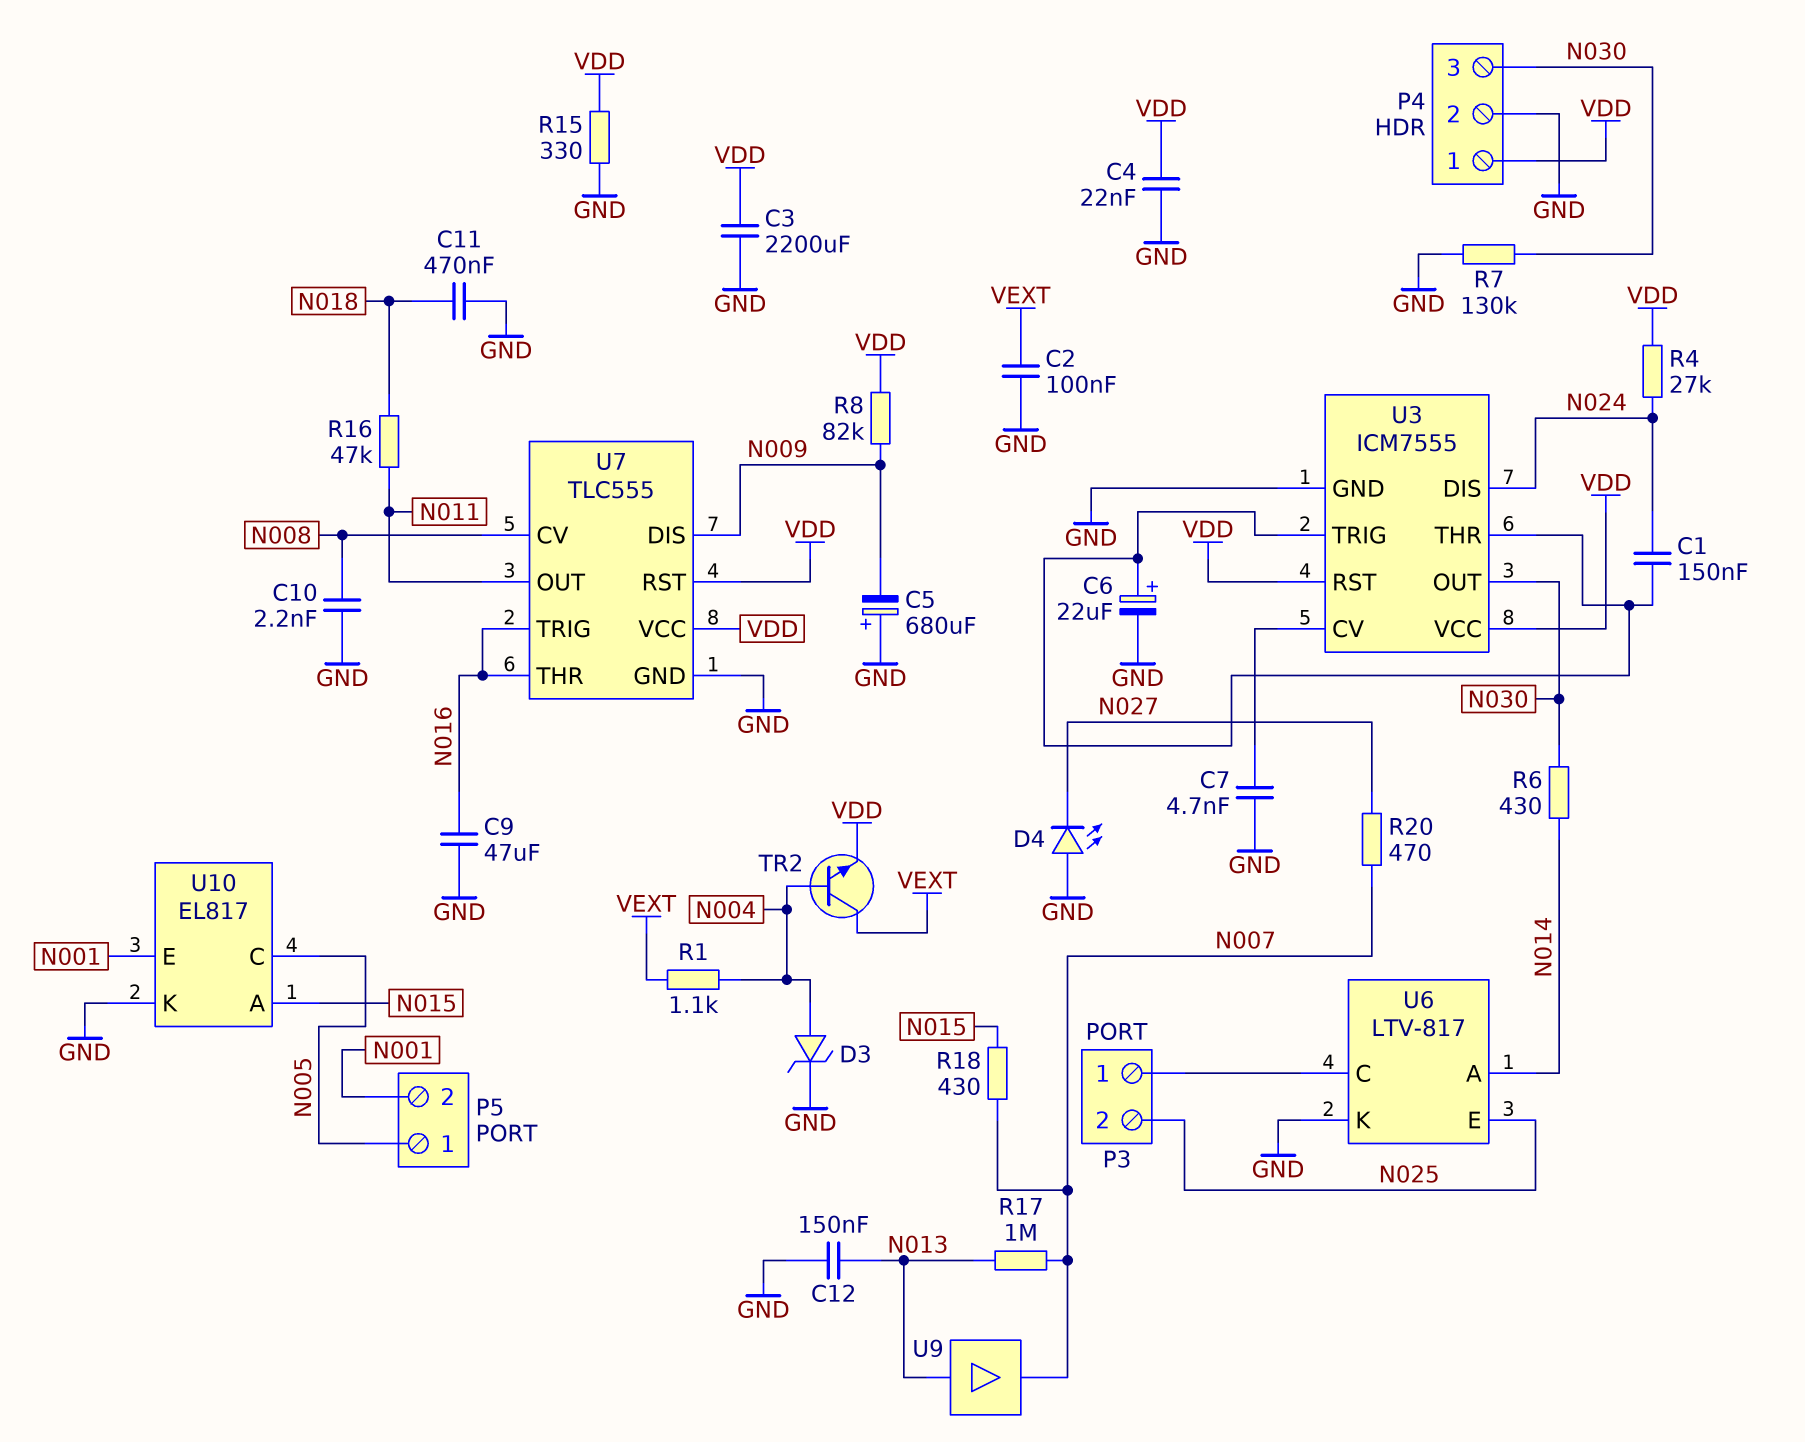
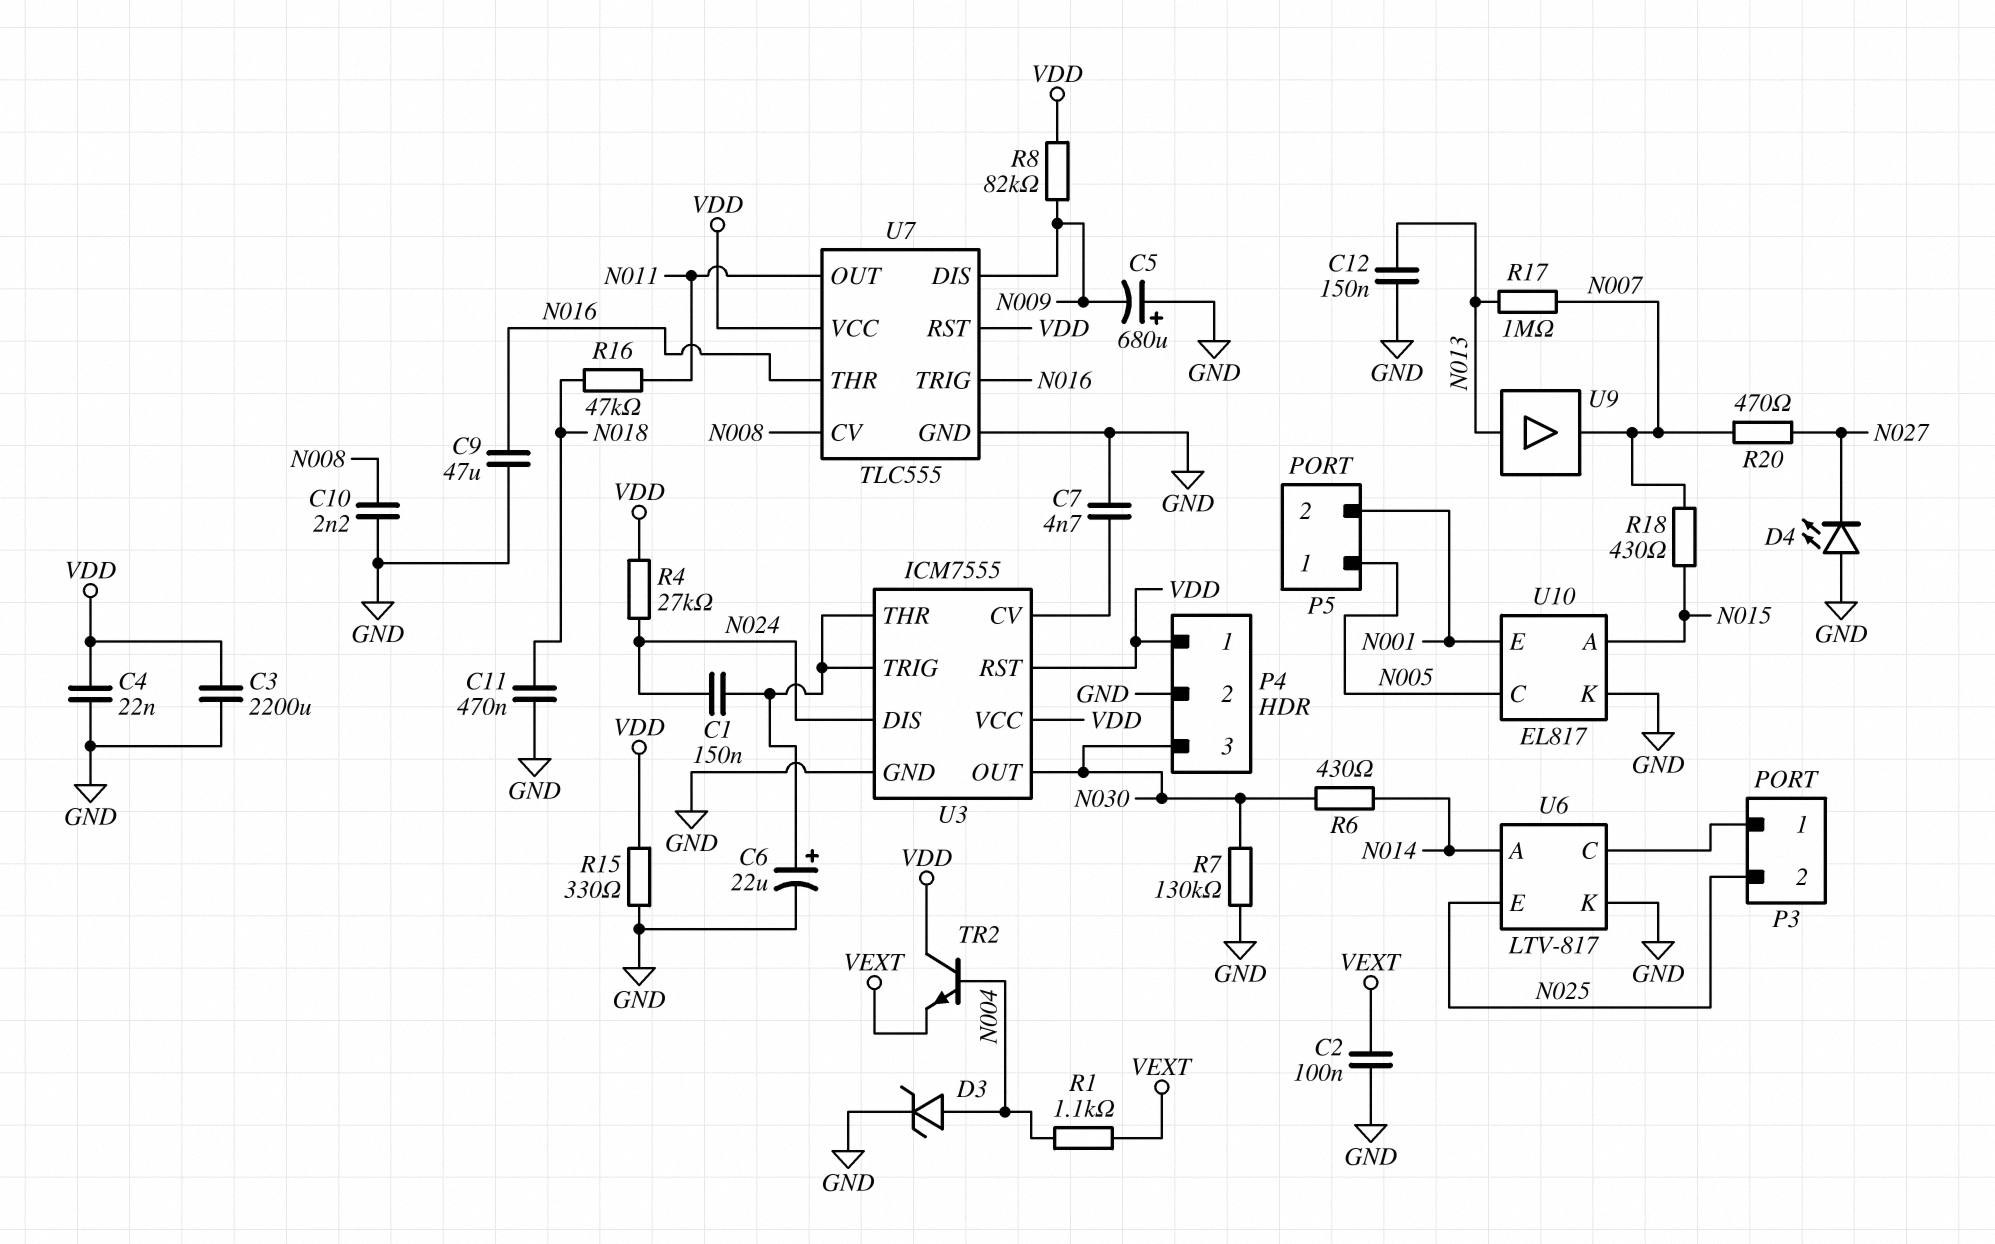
TR2: NPN (B N004, C VEXT, E VDD) -> NPN (B N004, C VDD, E VEXT)

